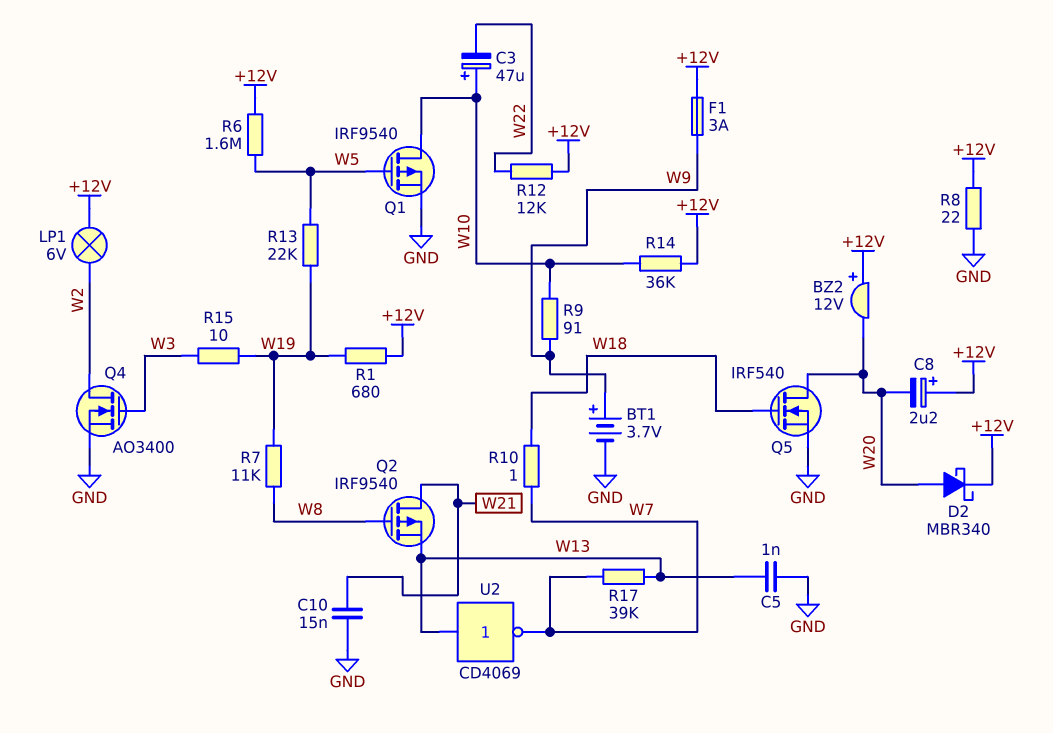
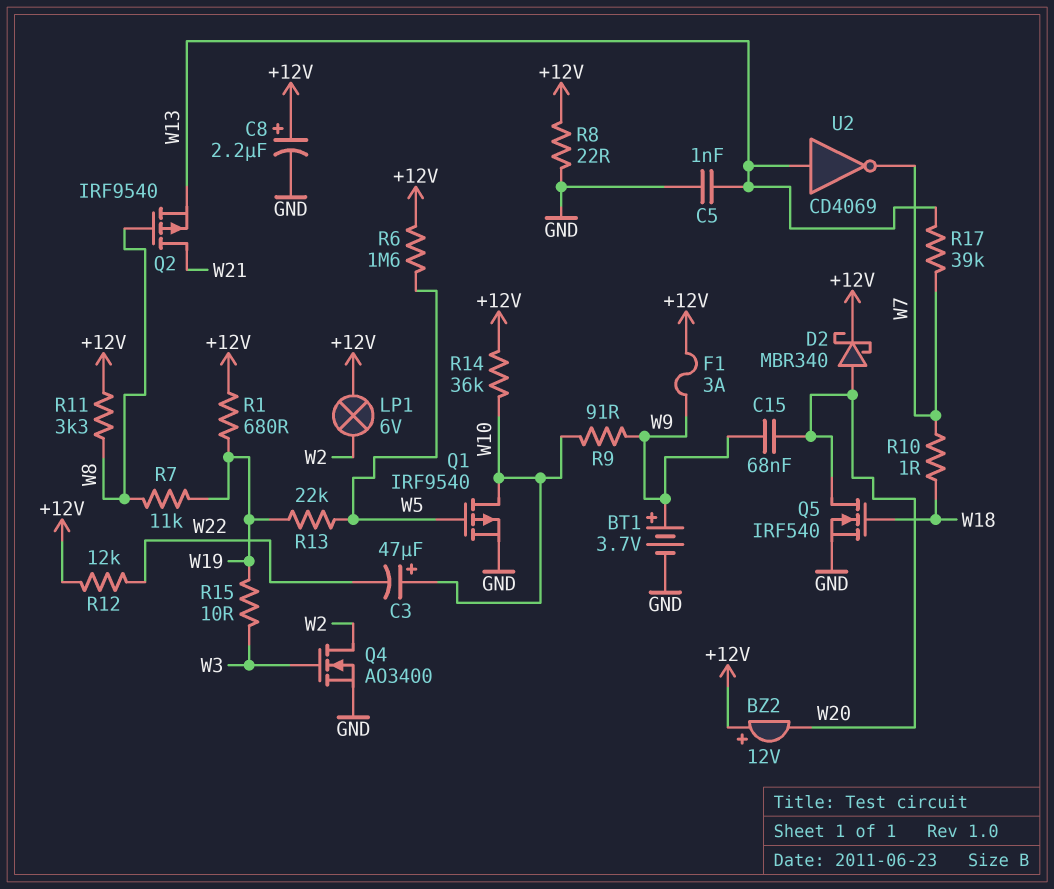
C8: 2.2uF (plus +12V, minus W20) -> 2.2uF (plus +12V, minus GND)
C10: 15nF (GND, W21) -> none
C15: none -> 68nF (W9, W20)
R11: none -> 3.3k (+12V, W8)

